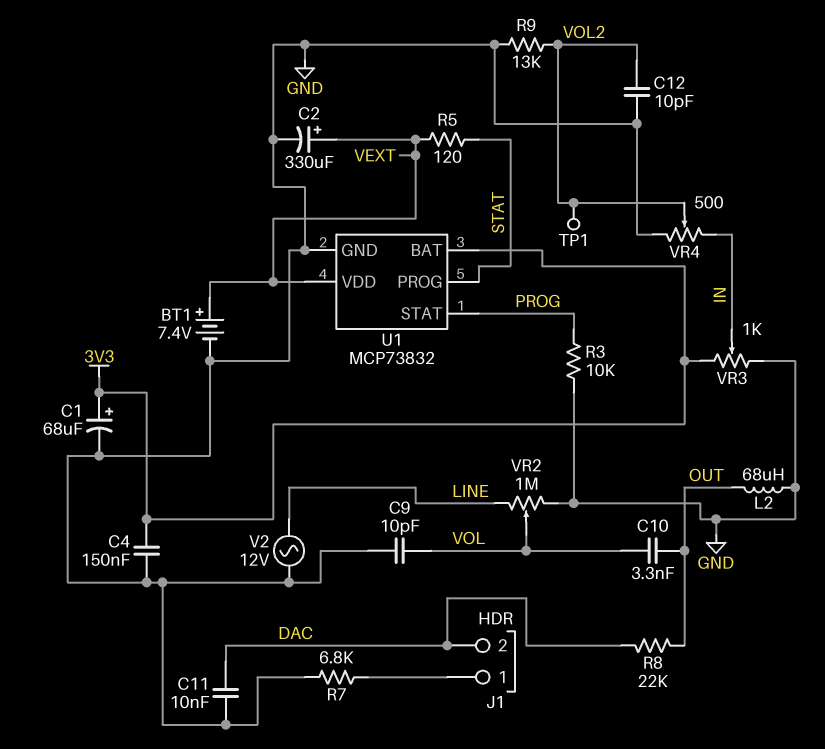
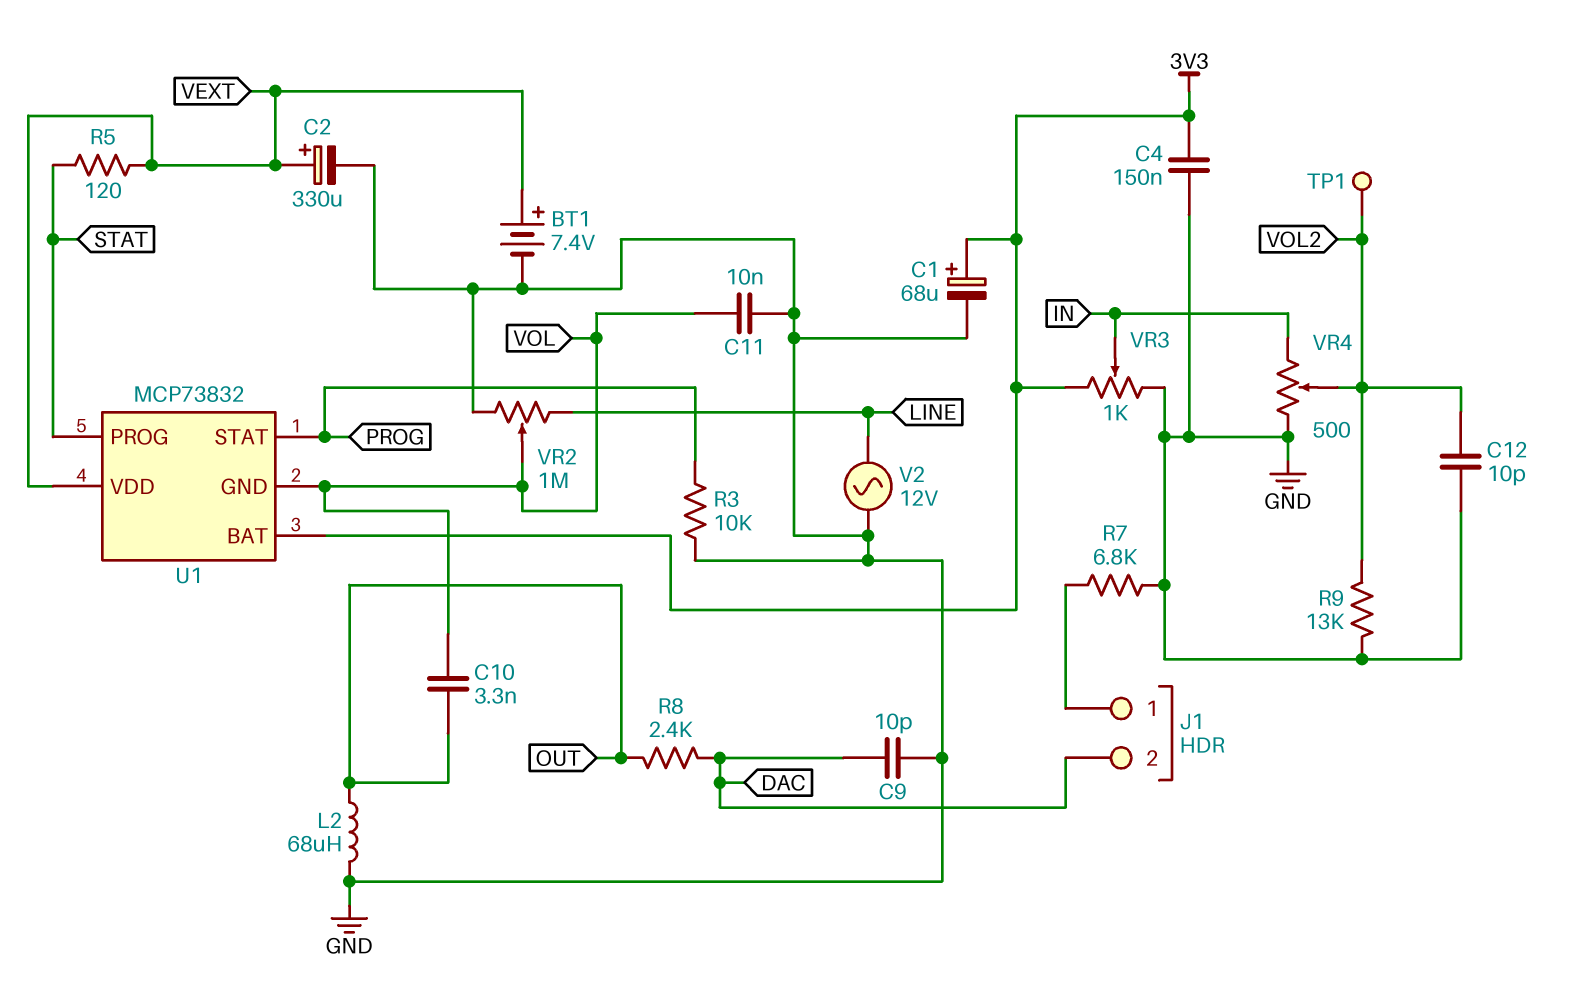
C9: 10pF (GND, VOL) -> 10pF (DAC, GND)
C11: 10nF (DAC, GND) -> 10nF (GND, VOL)
R8: 22k (DAC, OUT) -> 2.4k (DAC, OUT)
U1 pin GND: GND -> VOL

